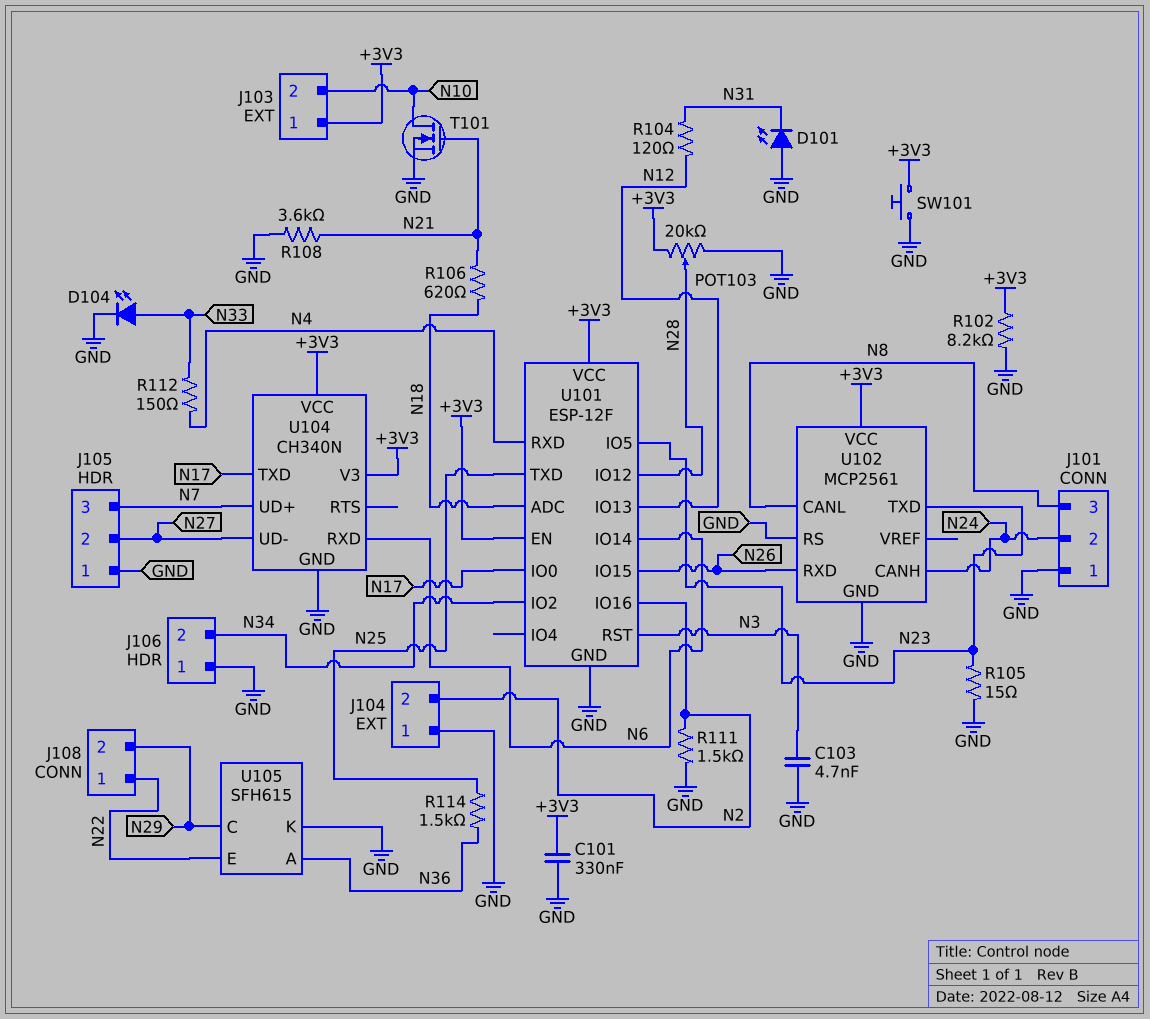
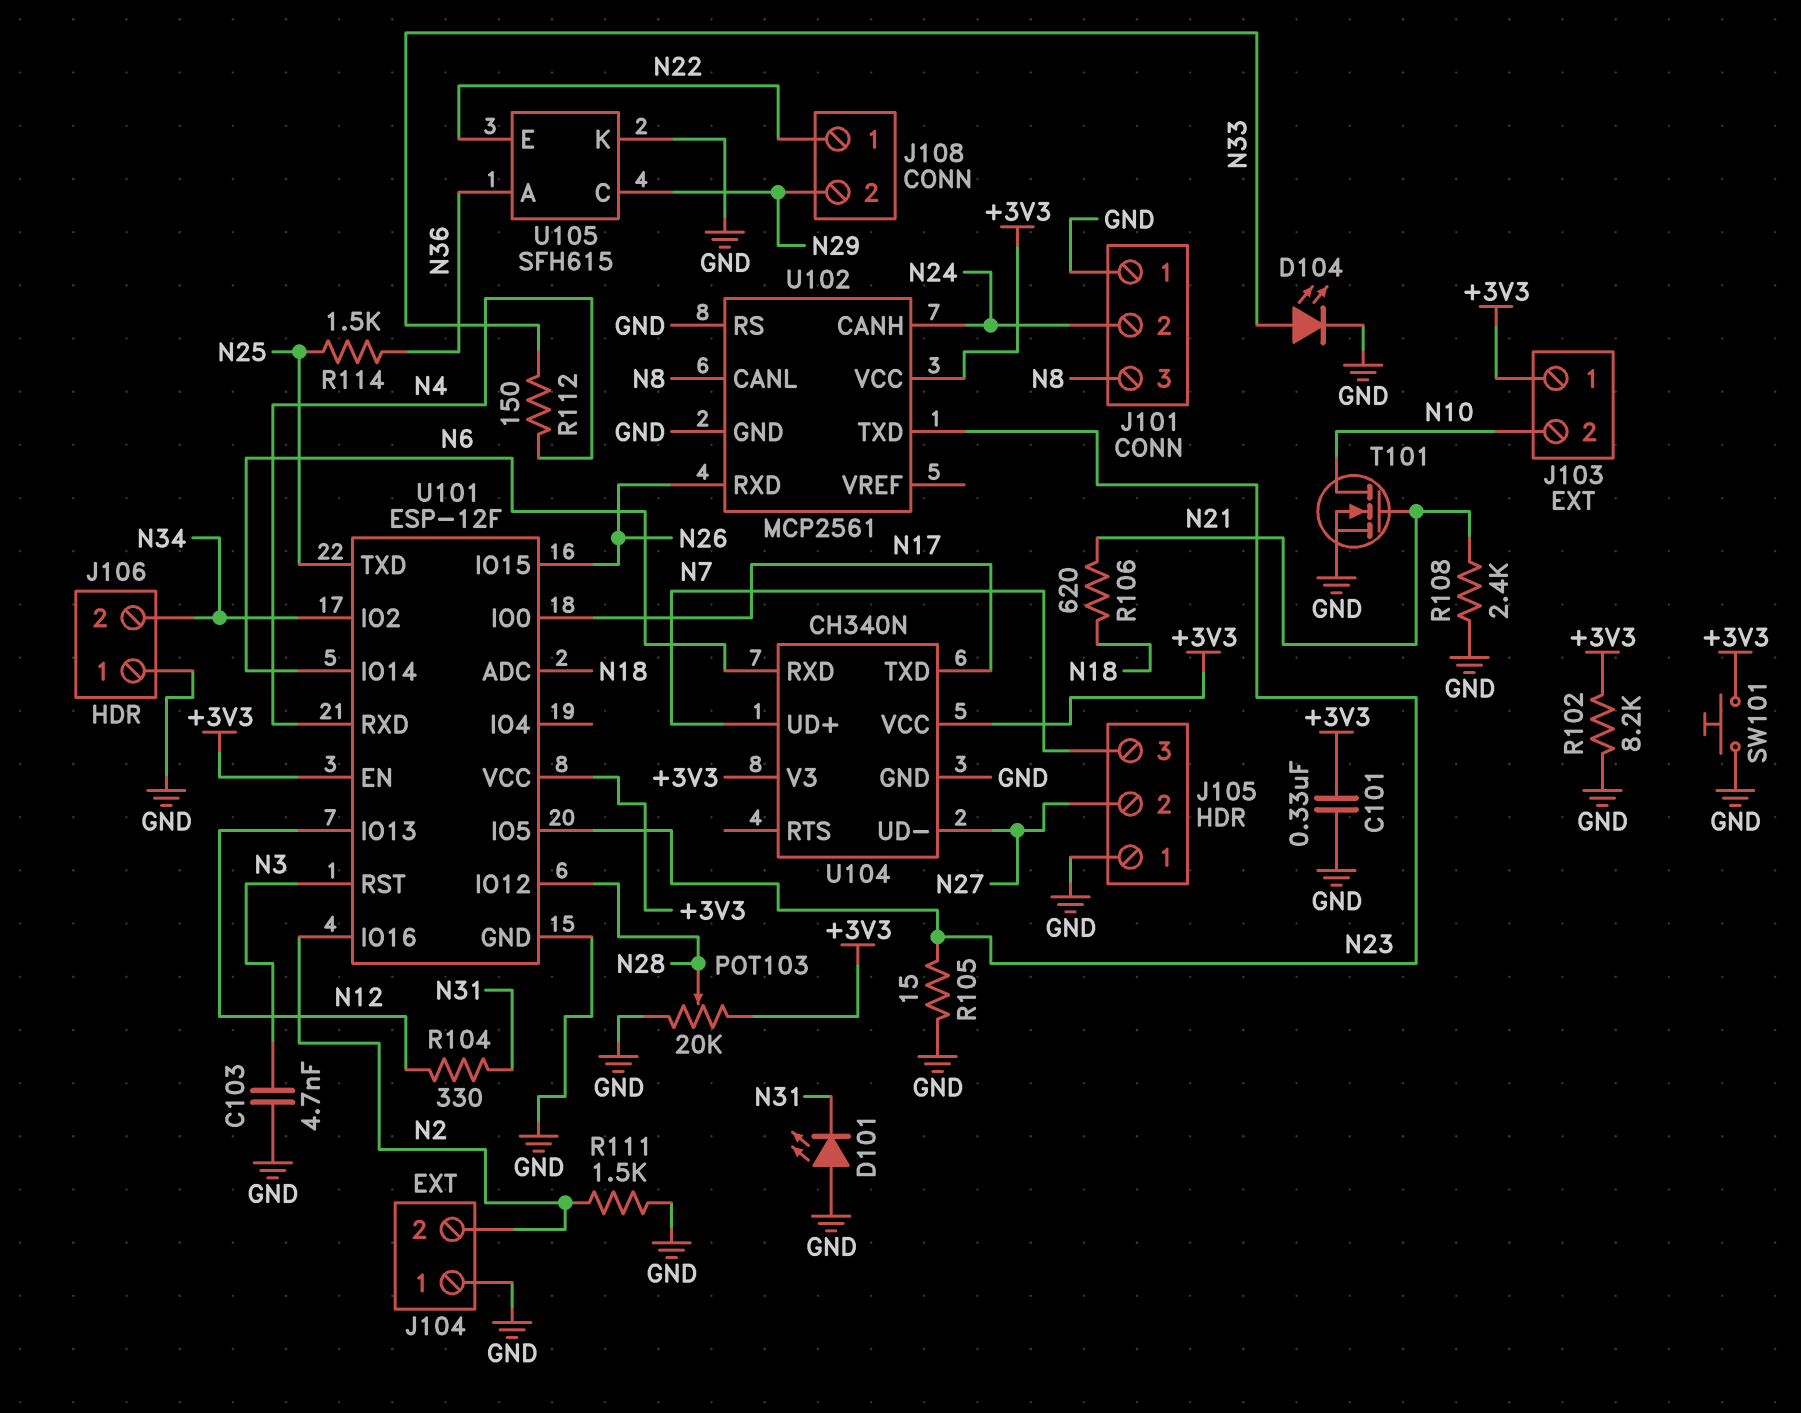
R104: 120 (N12, N31) -> 330 (N12, N31)
R108: 3.6k (GND, N21) -> 2.4k (GND, N21)

